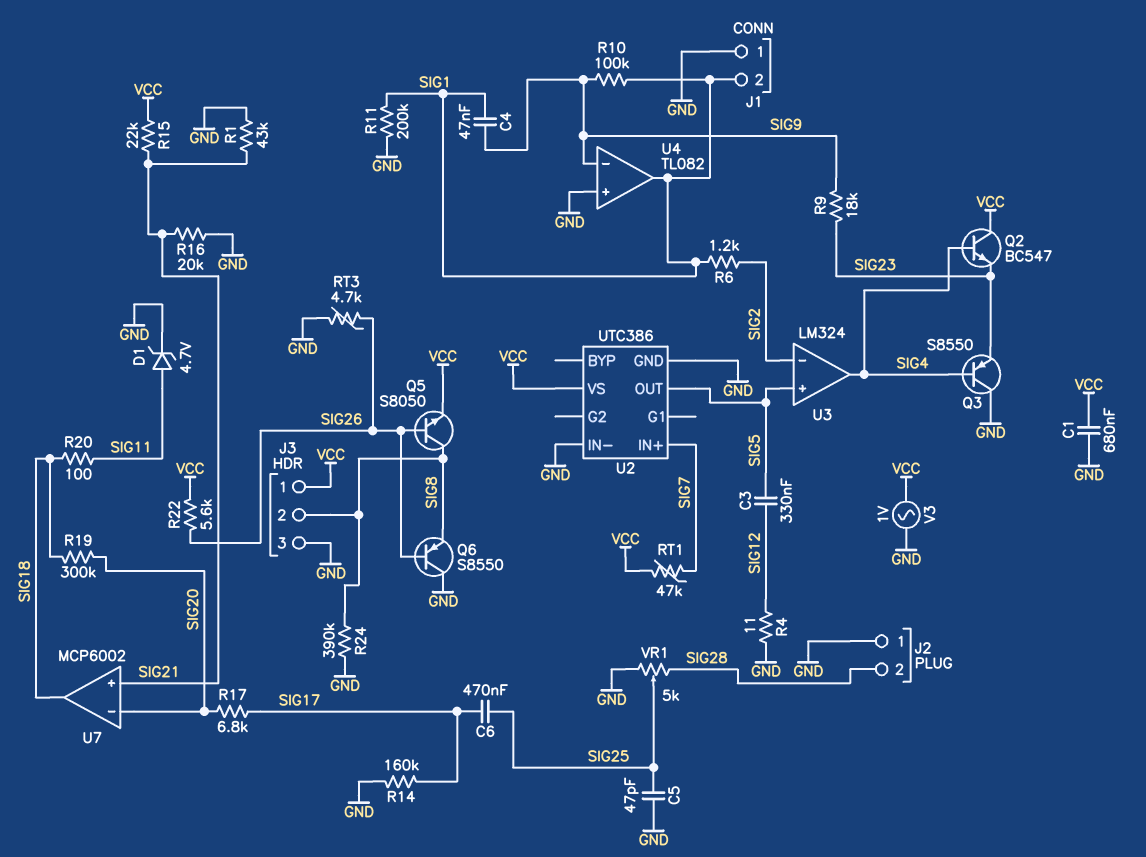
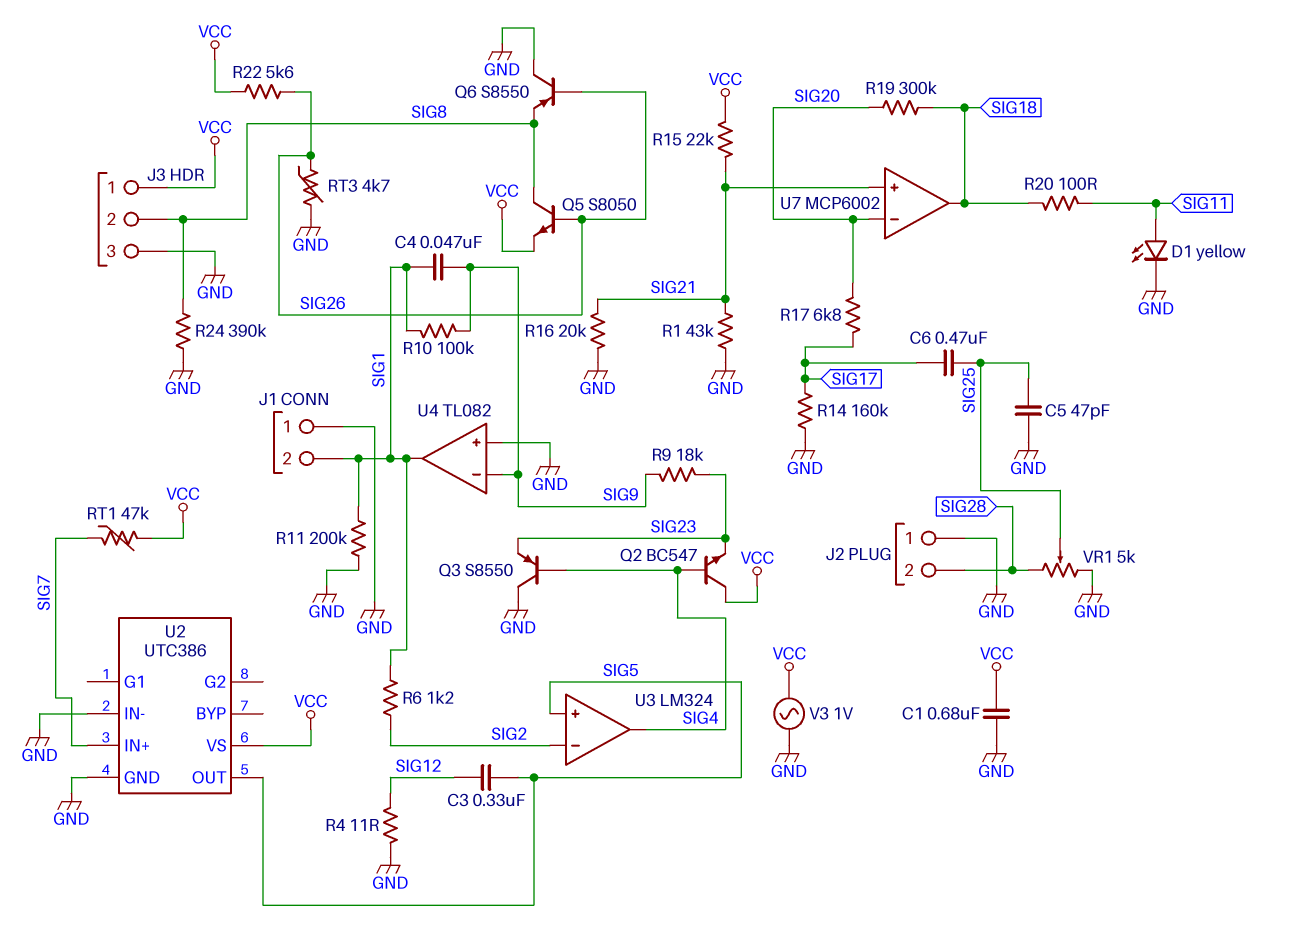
D1: zener 4.7V (A SIG11, K GND) -> LED yellow (A SIG11, K GND)

